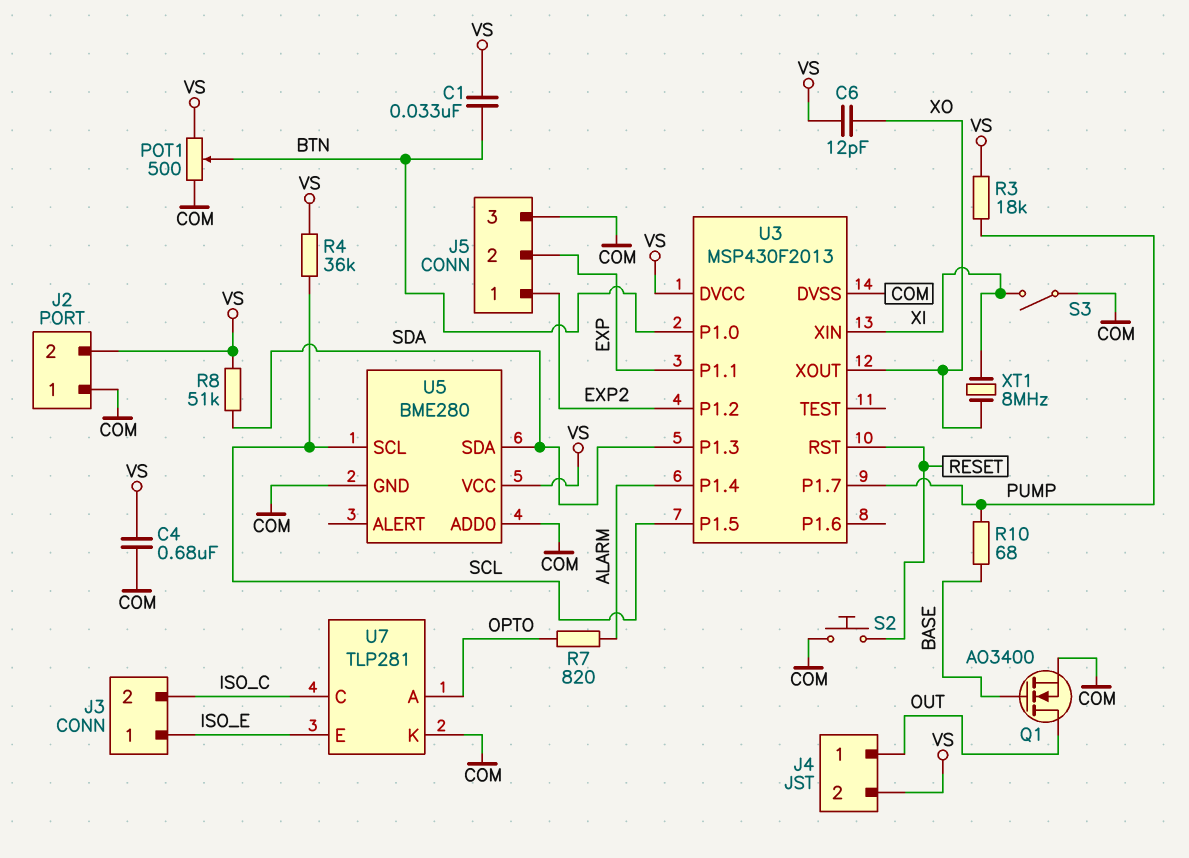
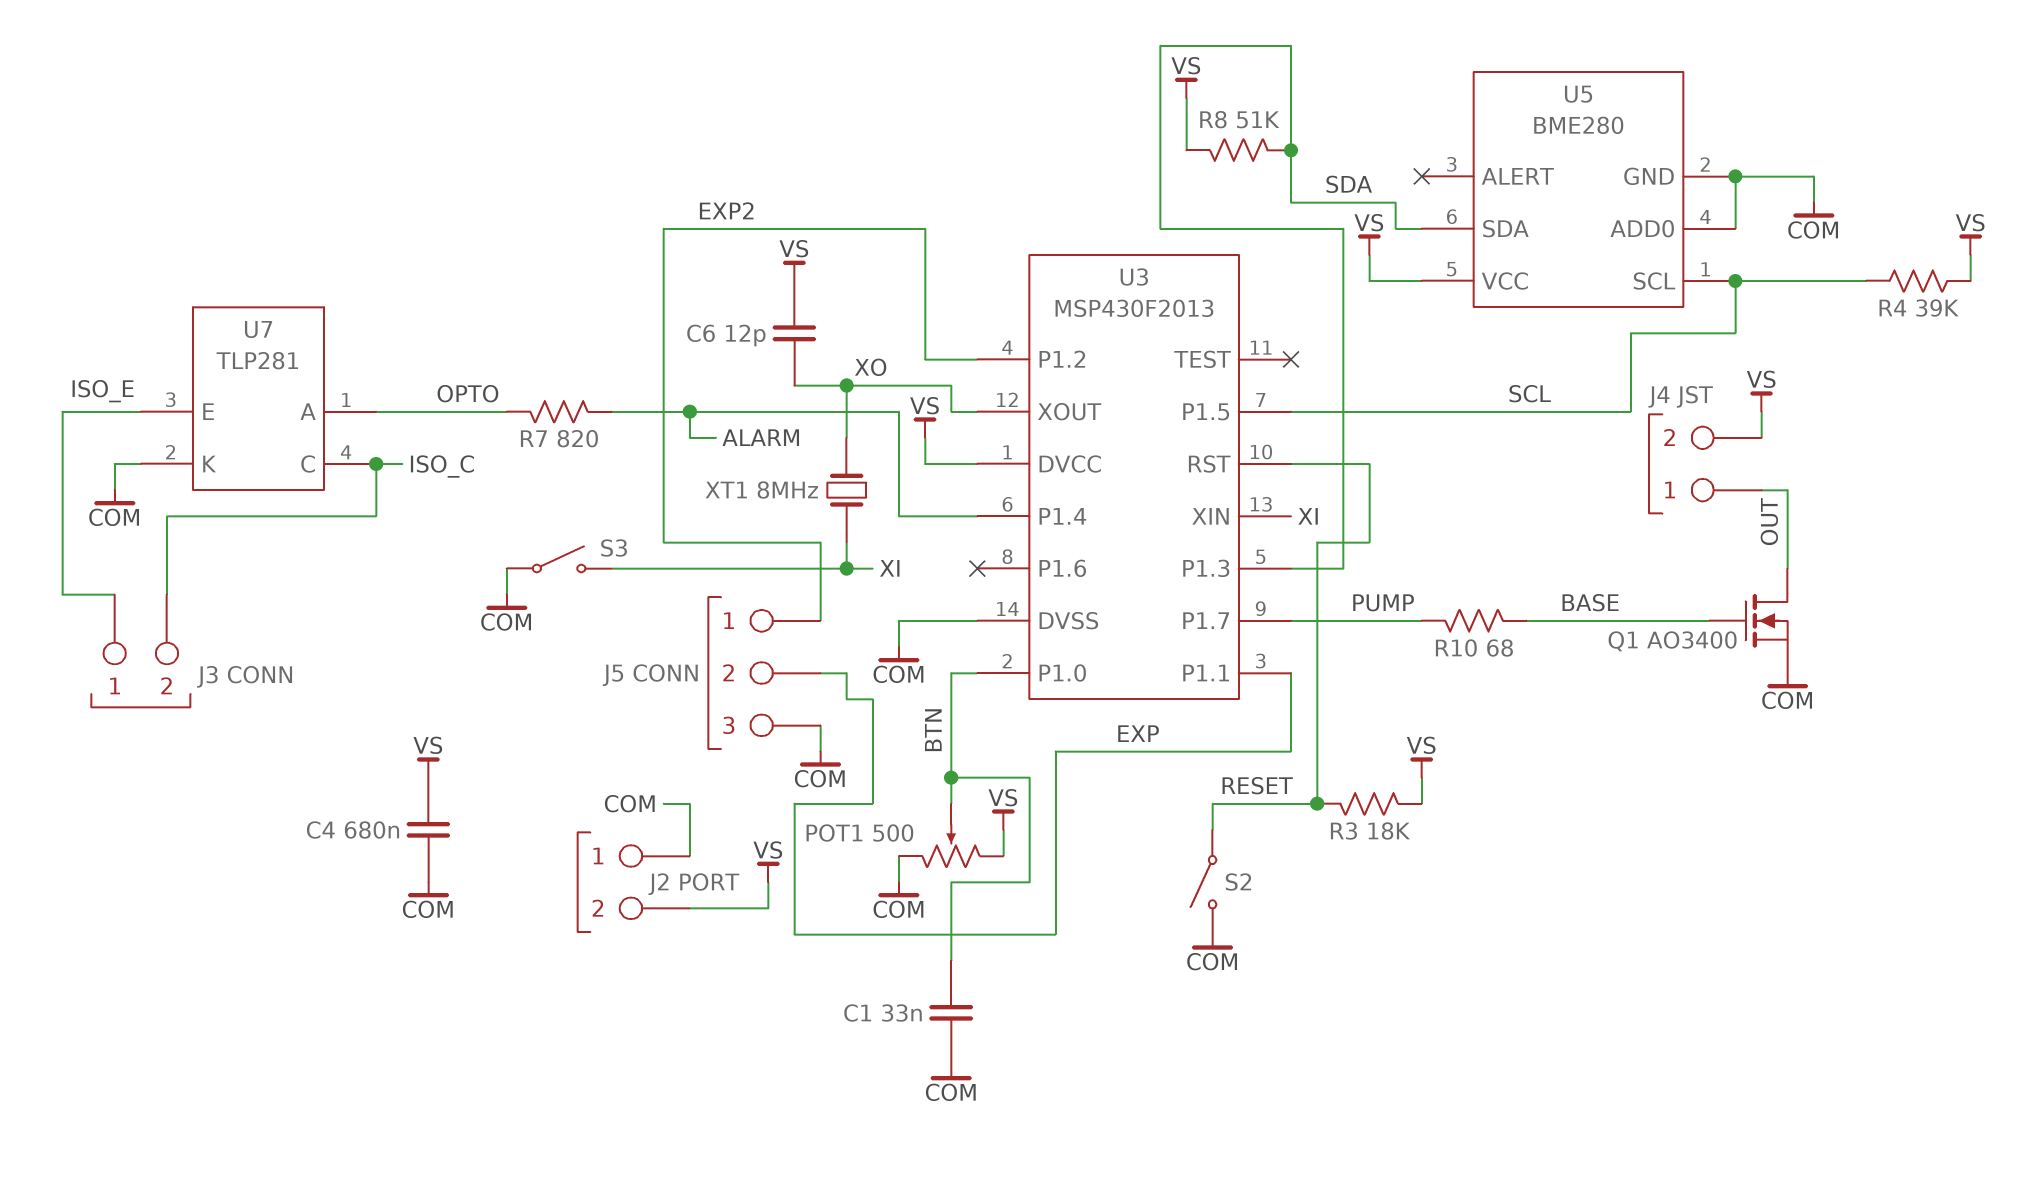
C1: 33nF (BTN, VS) -> 33nF (BTN, COM)
R3: 18k (PUMP, VS) -> 18k (RESET, VS)
R4: 36k (SCL, VS) -> 39k (SCL, VS)
S2: button (COM, RESET) -> switch (COM, RESET)

